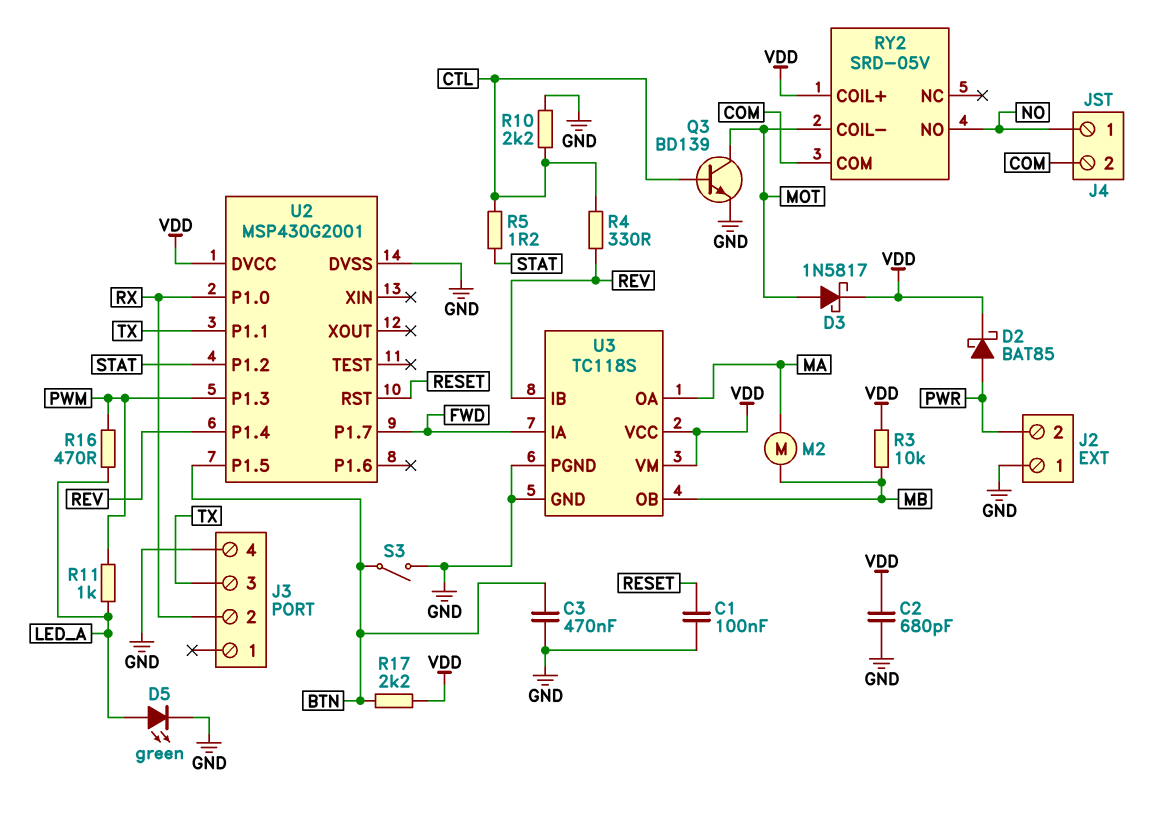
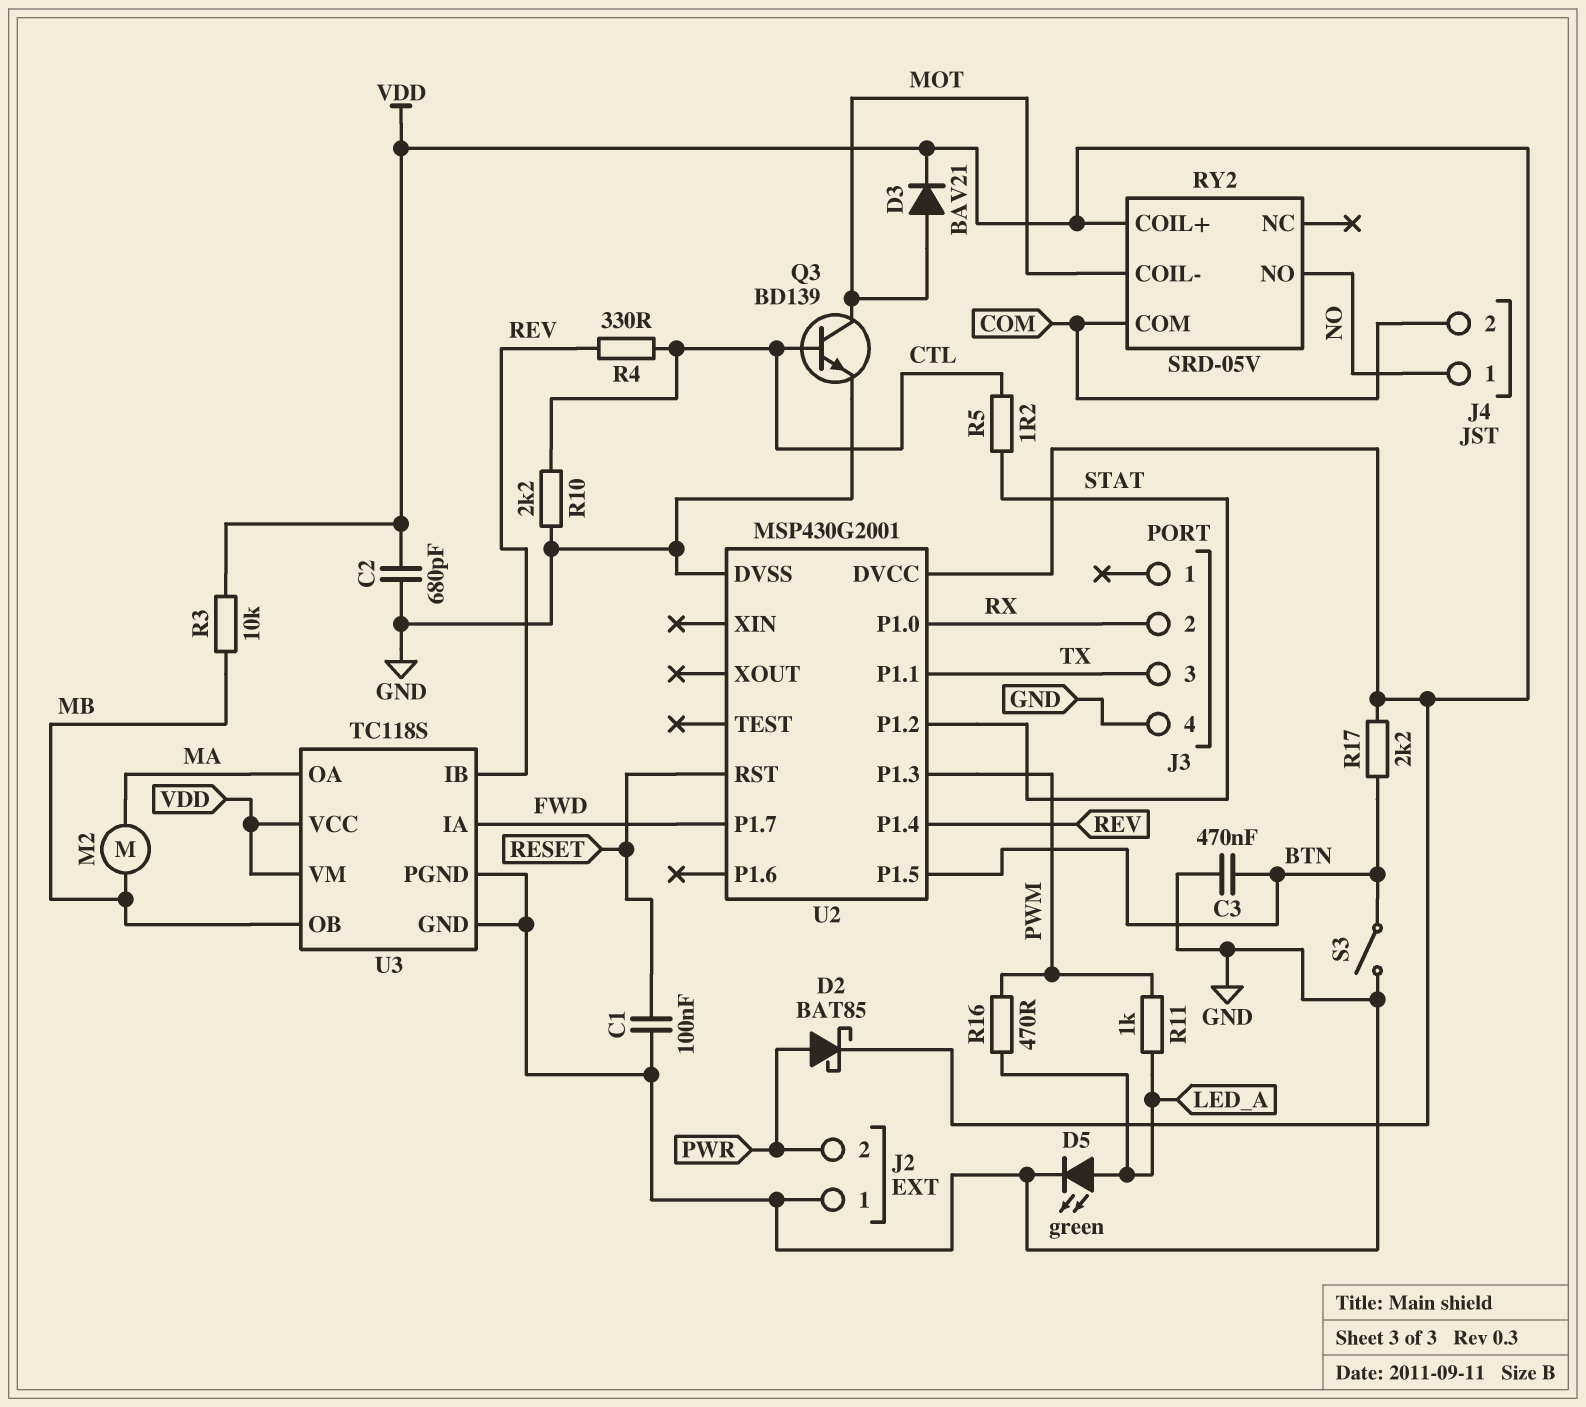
D3: schottky 1N5817 (A MOT, K VDD) -> diode BAV21 (A MOT, K VDD)

